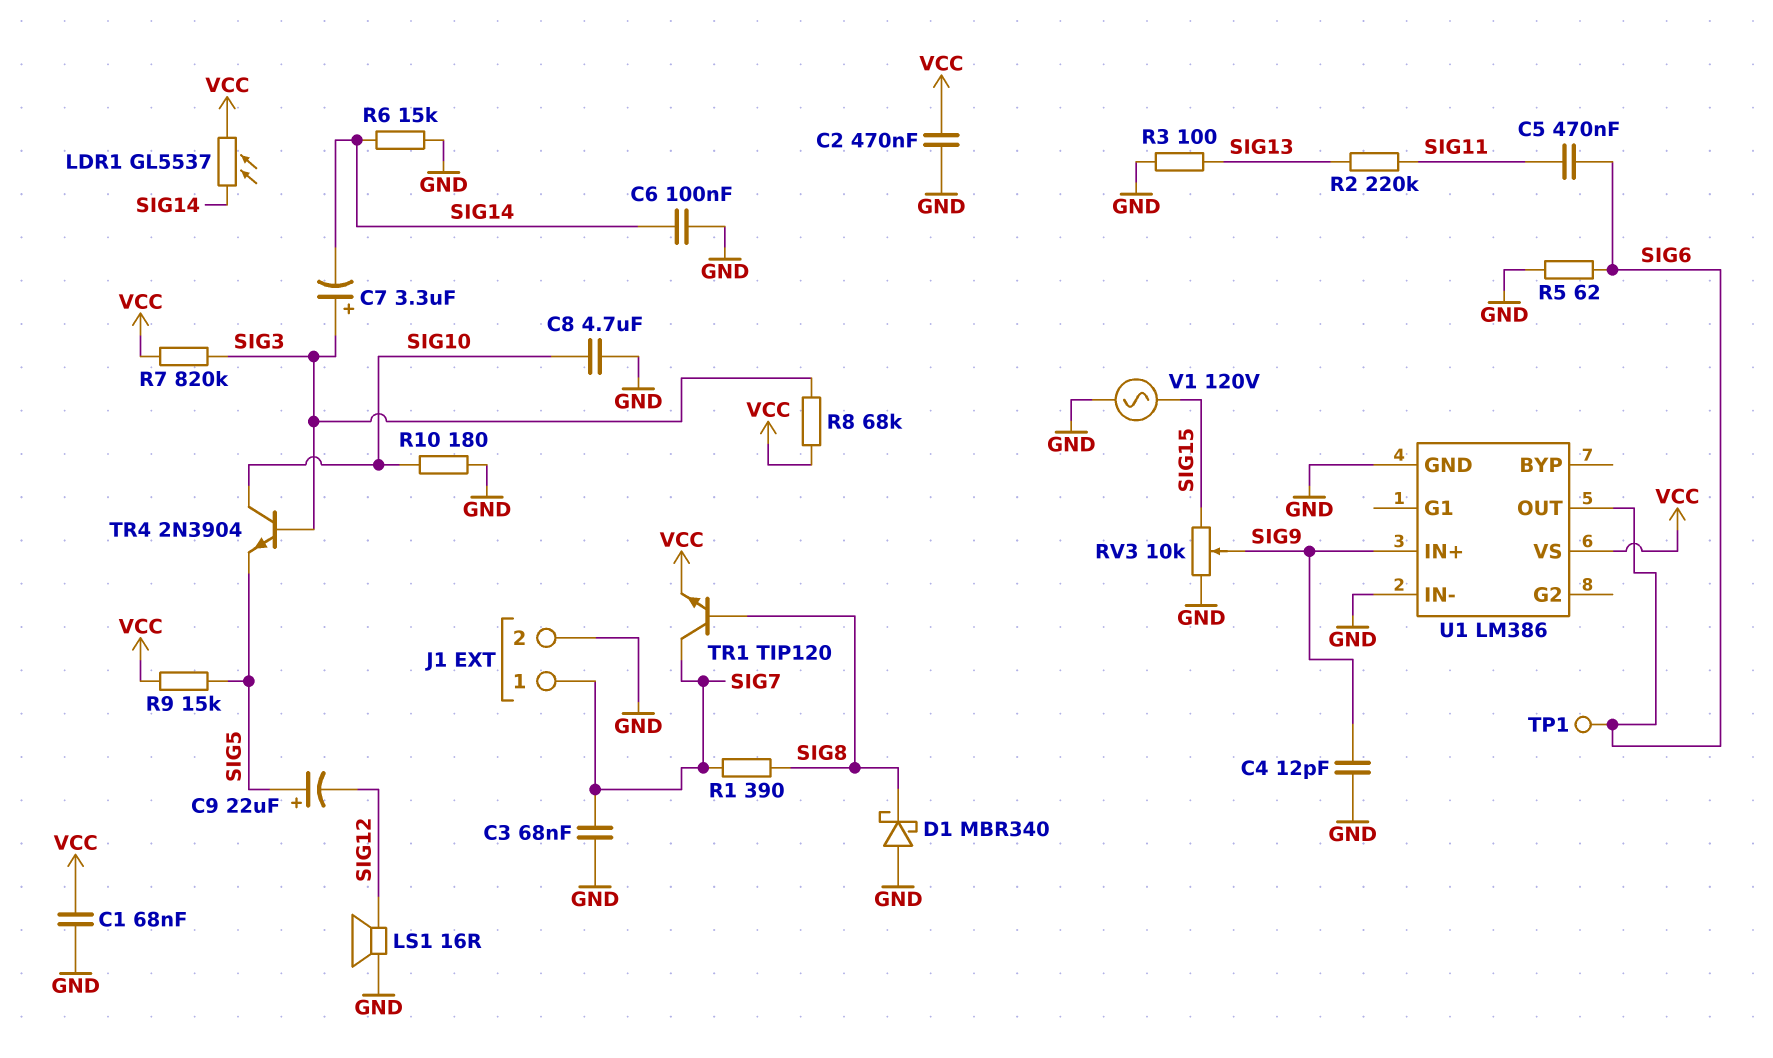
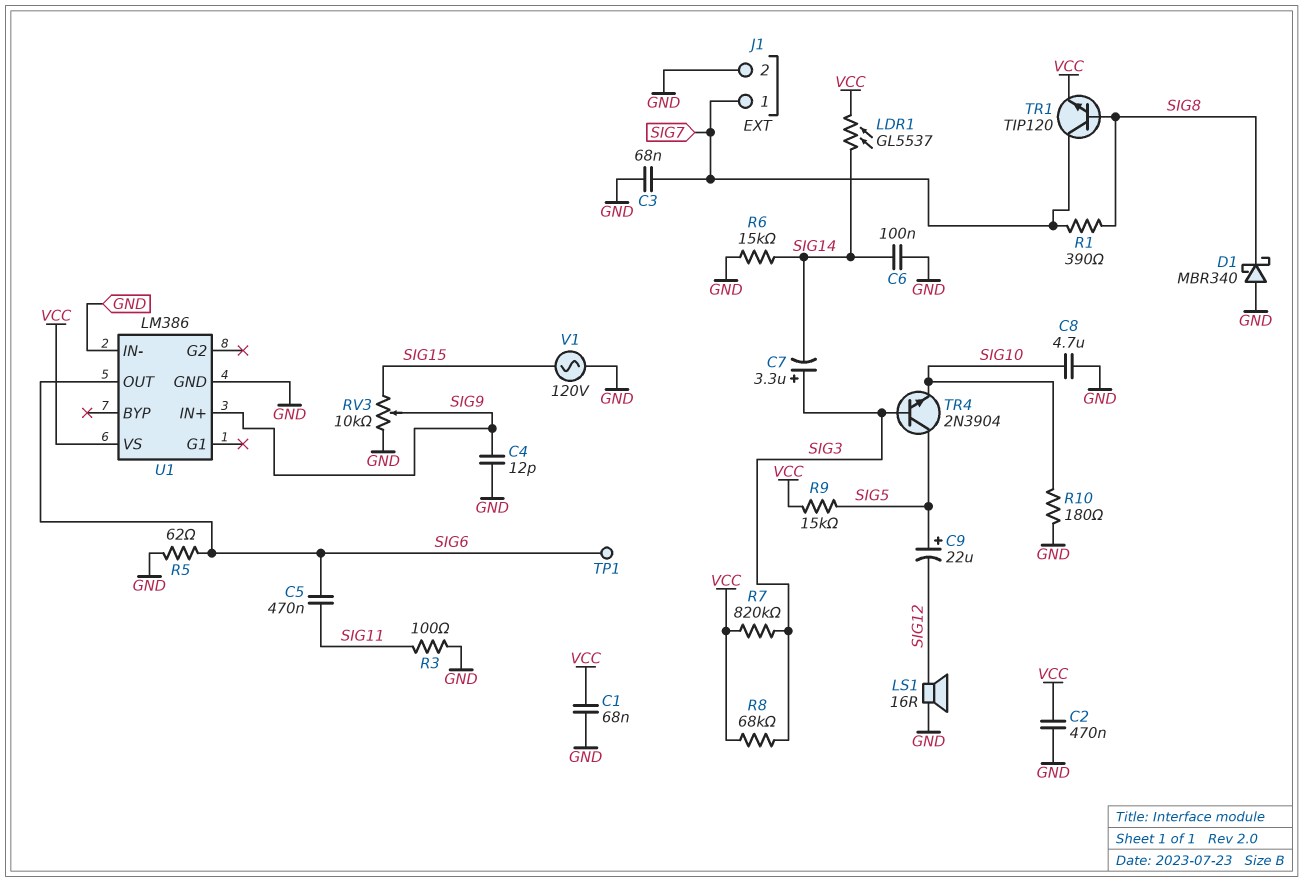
R2: 220k (SIG11, SIG13) -> none
R3: 100 (GND, SIG13) -> 100 (GND, SIG11)
TR4: NPN 2N3904 (B SIG3, C SIG10, E SIG5) -> NPN 2N3904 (B SIG3, C SIG5, E SIG10)

